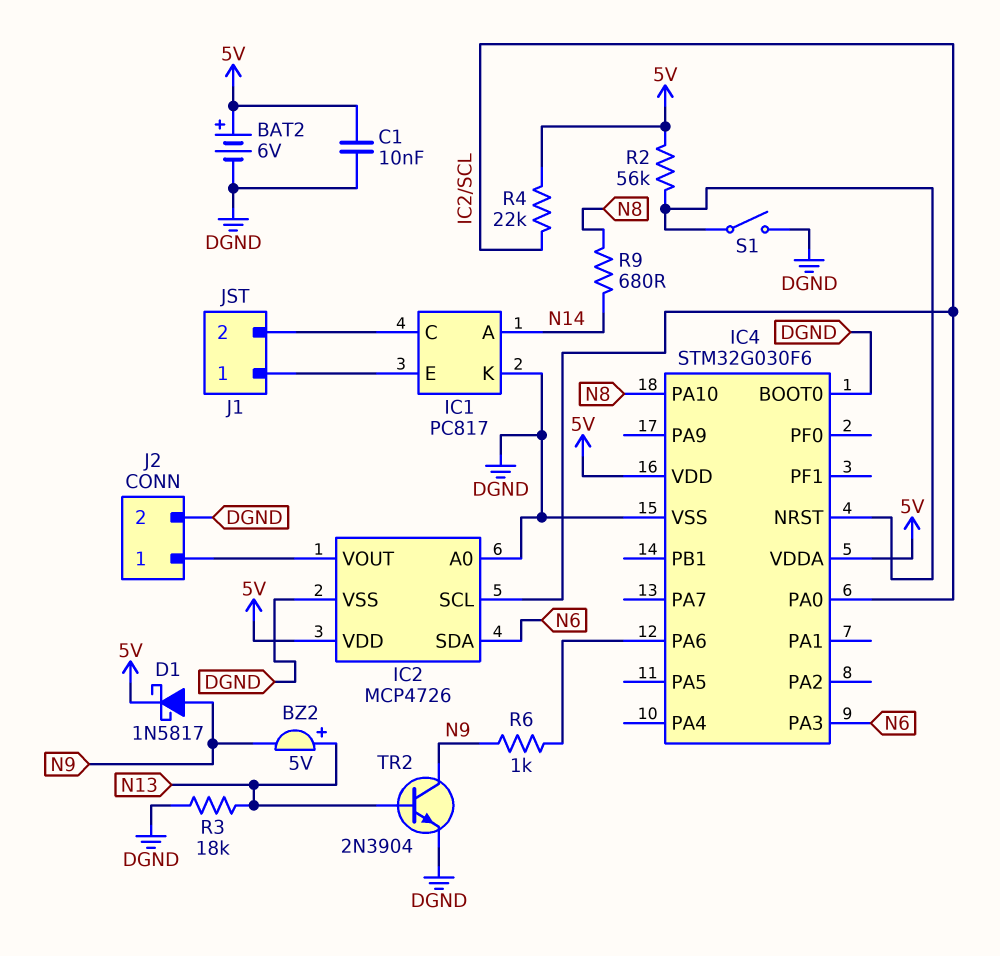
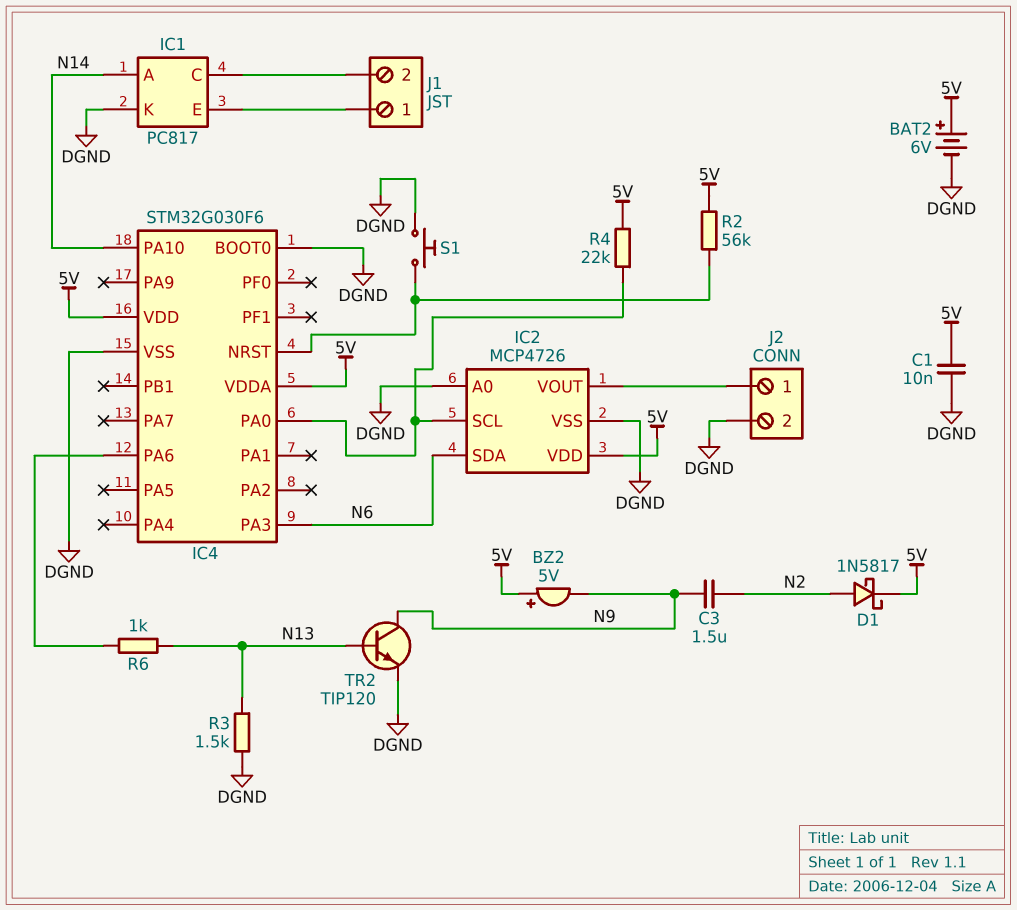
BZ2: buzzer 5V (plus N13, minus N9) -> buzzer 5V (plus 5V, minus N9)
C3: none -> 1.5uF (N2, N9)
D1: schottky 1N5817 (A N9, K 5V) -> schottky 1N5817 (A N2, K 5V)
IC4 pin PA10: N8 -> N14
R3: 18k (DGND, N13) -> 1.5k (DGND, N13)
R6: 1k (IC4/PA6, N9) -> 1k (IC4/PA6, N13)
R9: 680 (N8, N14) -> none
S1: switch (DGND, IC4/NRST) -> button (DGND, IC4/NRST)
TR2: NPN 2N3904 (B N13, C N9, E DGND) -> NPN TIP120 (B N13, C N9, E DGND)

